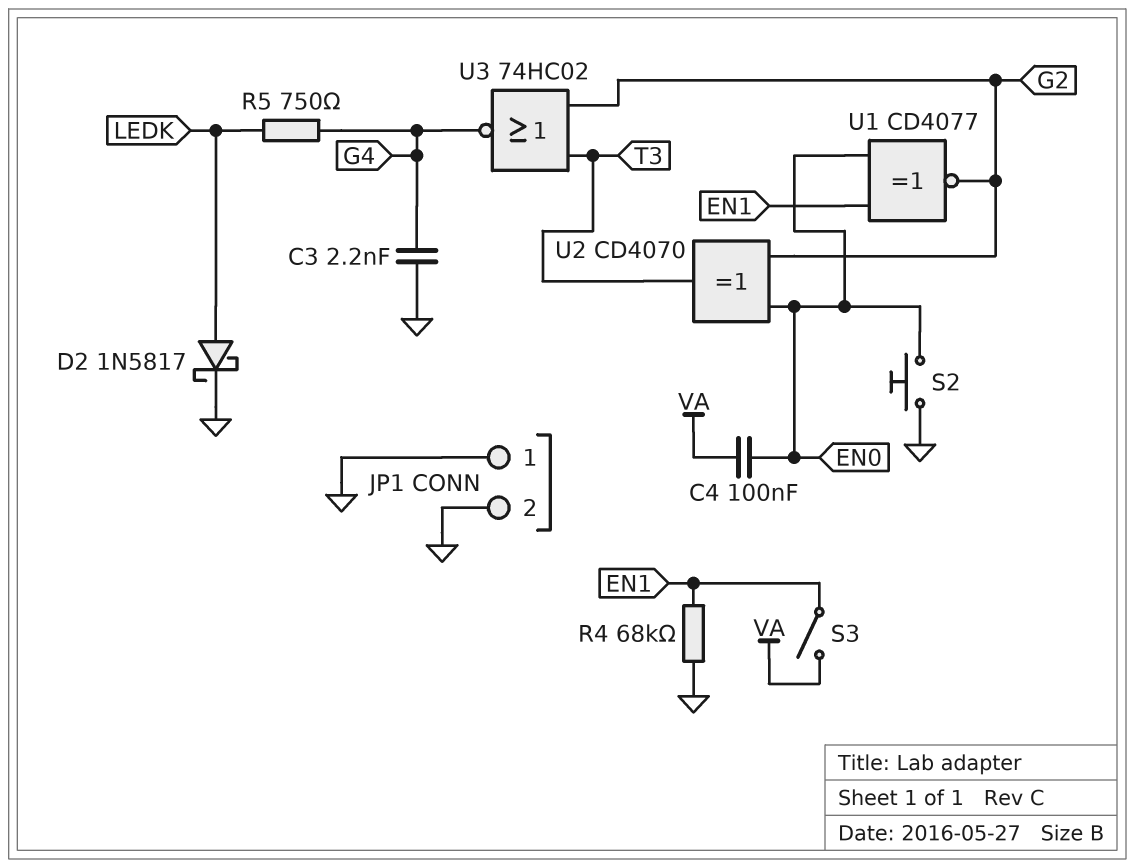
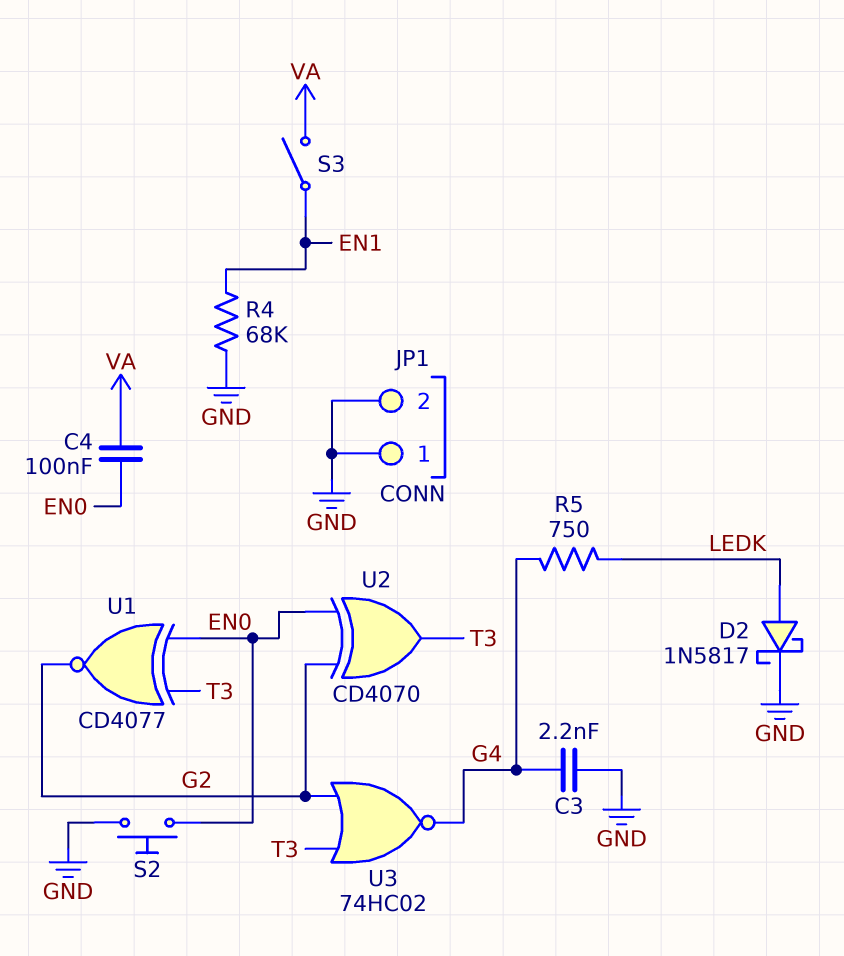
U1: XNOR CD4077 (in EN0, in EN1, out G2) -> XNOR CD4077 (in EN0, in T3, out G2)

